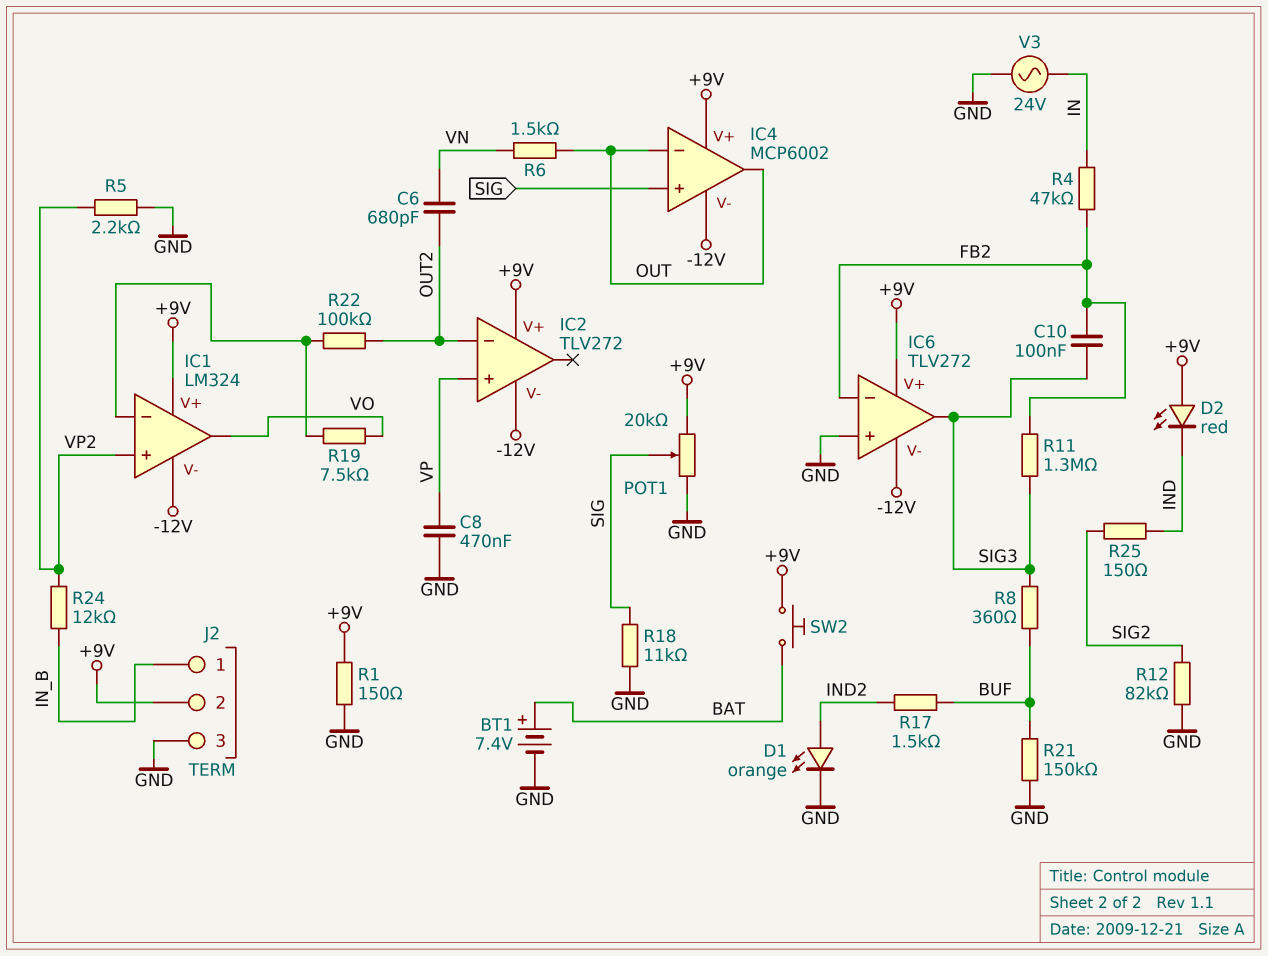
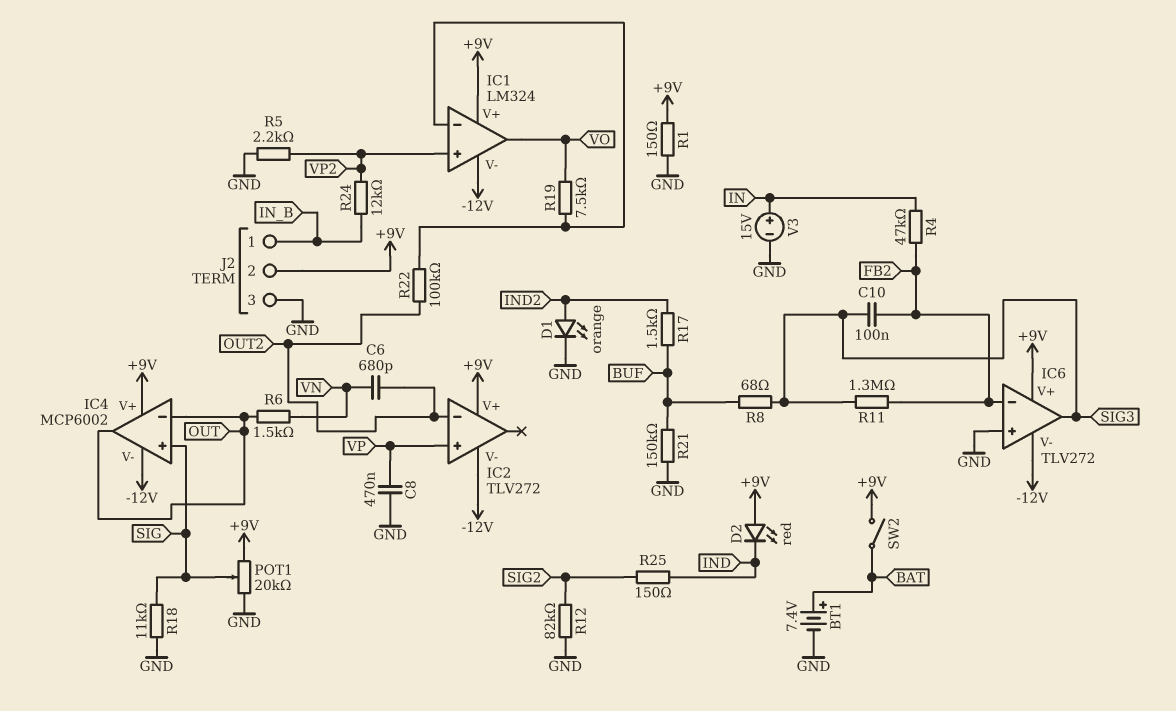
R8: 360 (BUF, SIG3) -> 68 (BUF, SIG3)
SW2: button (+9V, BAT) -> switch (+9V, BAT)
V3: AC 24V (GND, IN) -> 15V (plus IN, minus GND)

